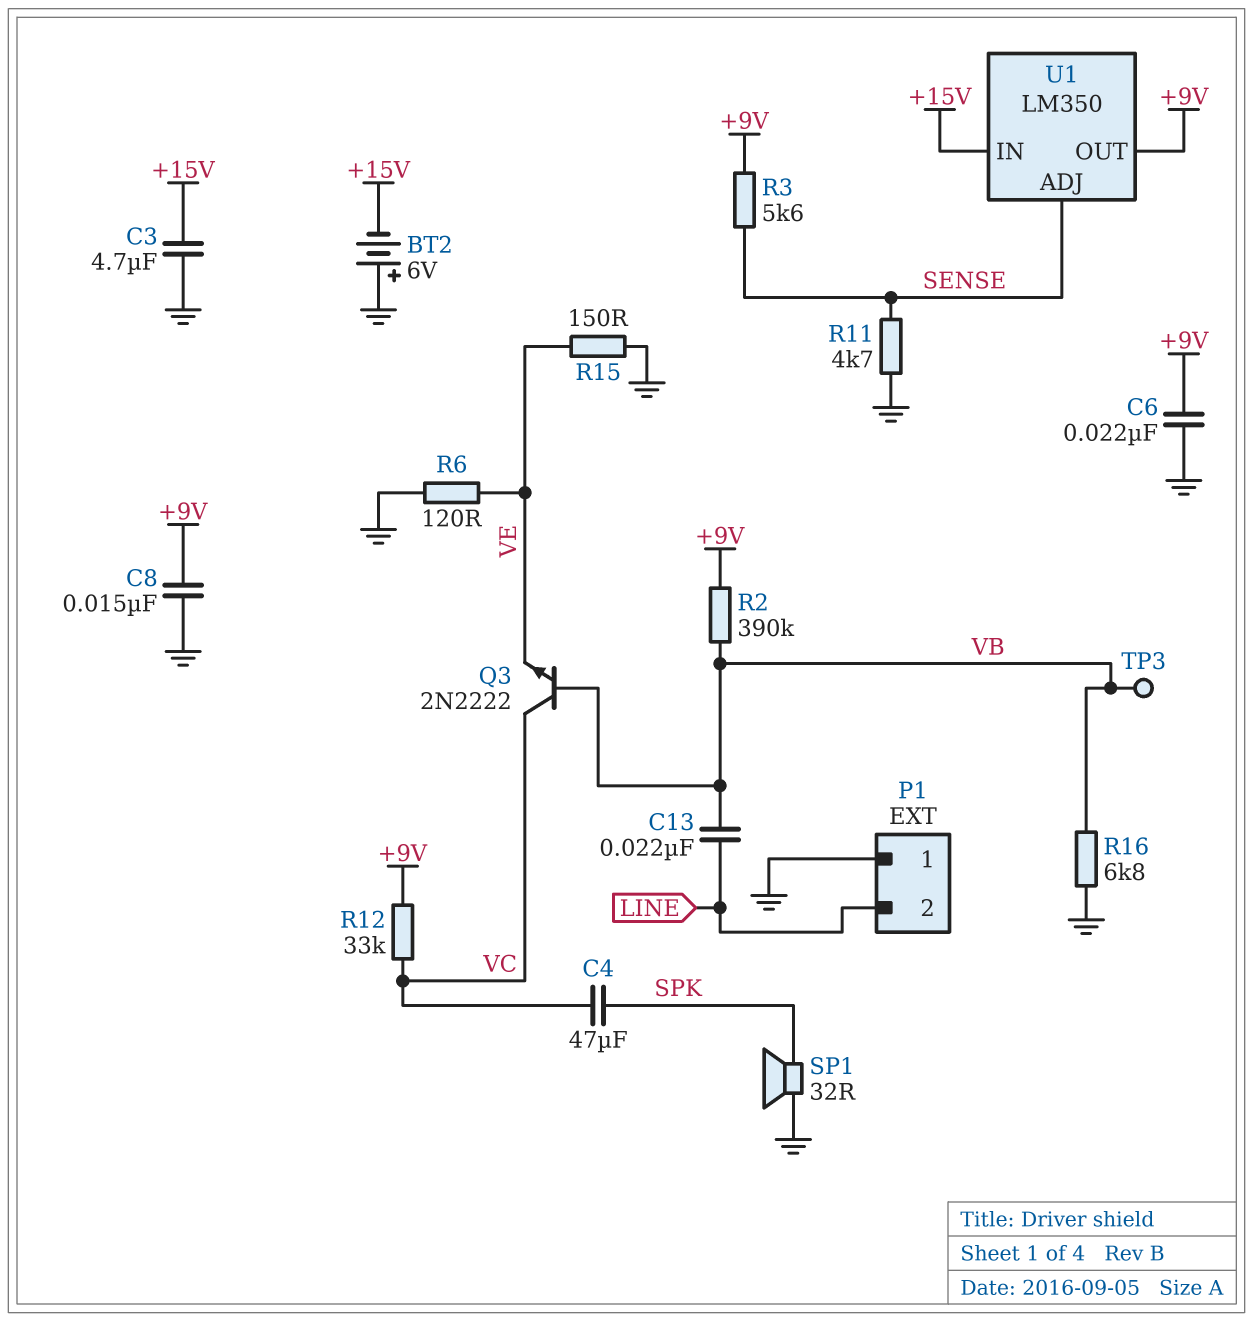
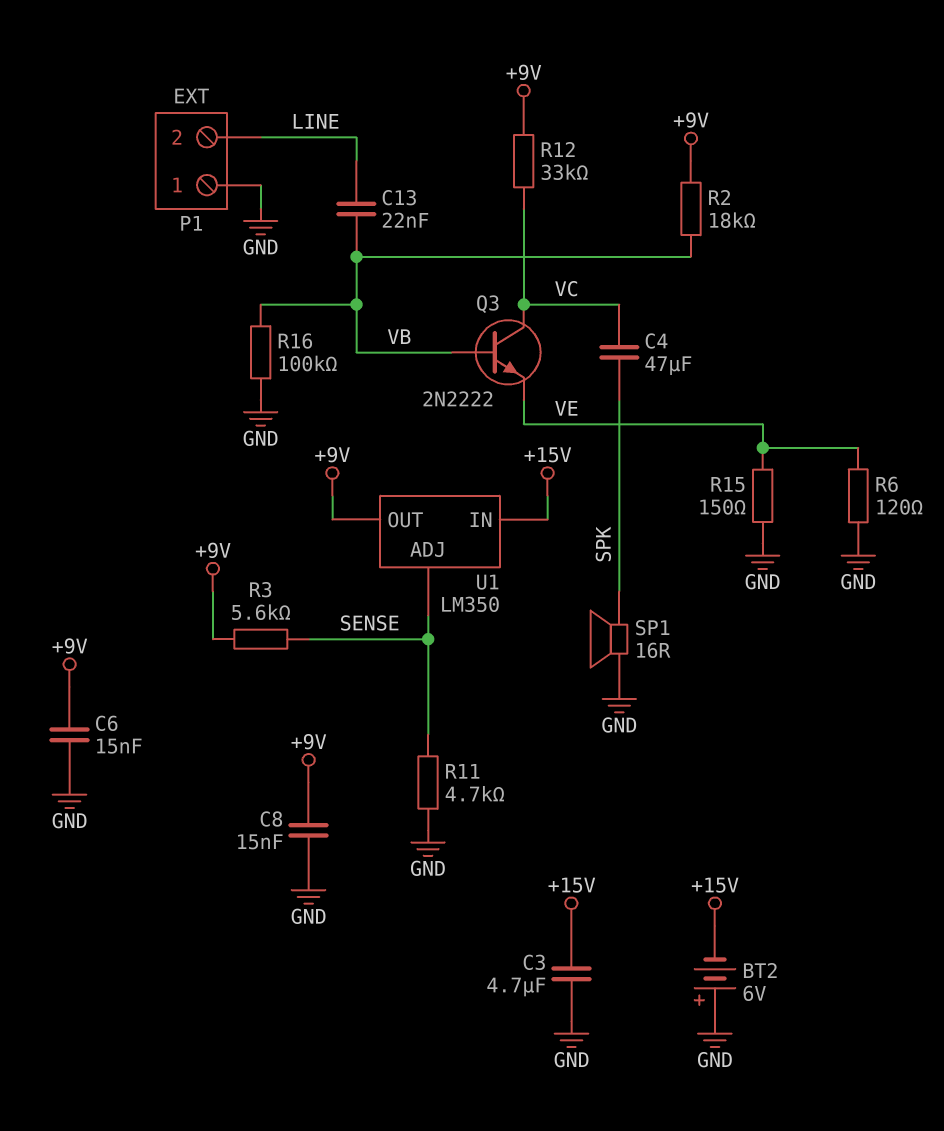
C6: 22nF (+9V, GND) -> 15nF (+9V, GND)
R2: 390k (+9V, VB) -> 18k (+9V, VB)
R16: 6.8k (GND, VB) -> 100k (GND, VB)
SP1: speaker 32R (GND, SPK) -> speaker 16R (GND, SPK)
TP3: test point (VB) -> none

